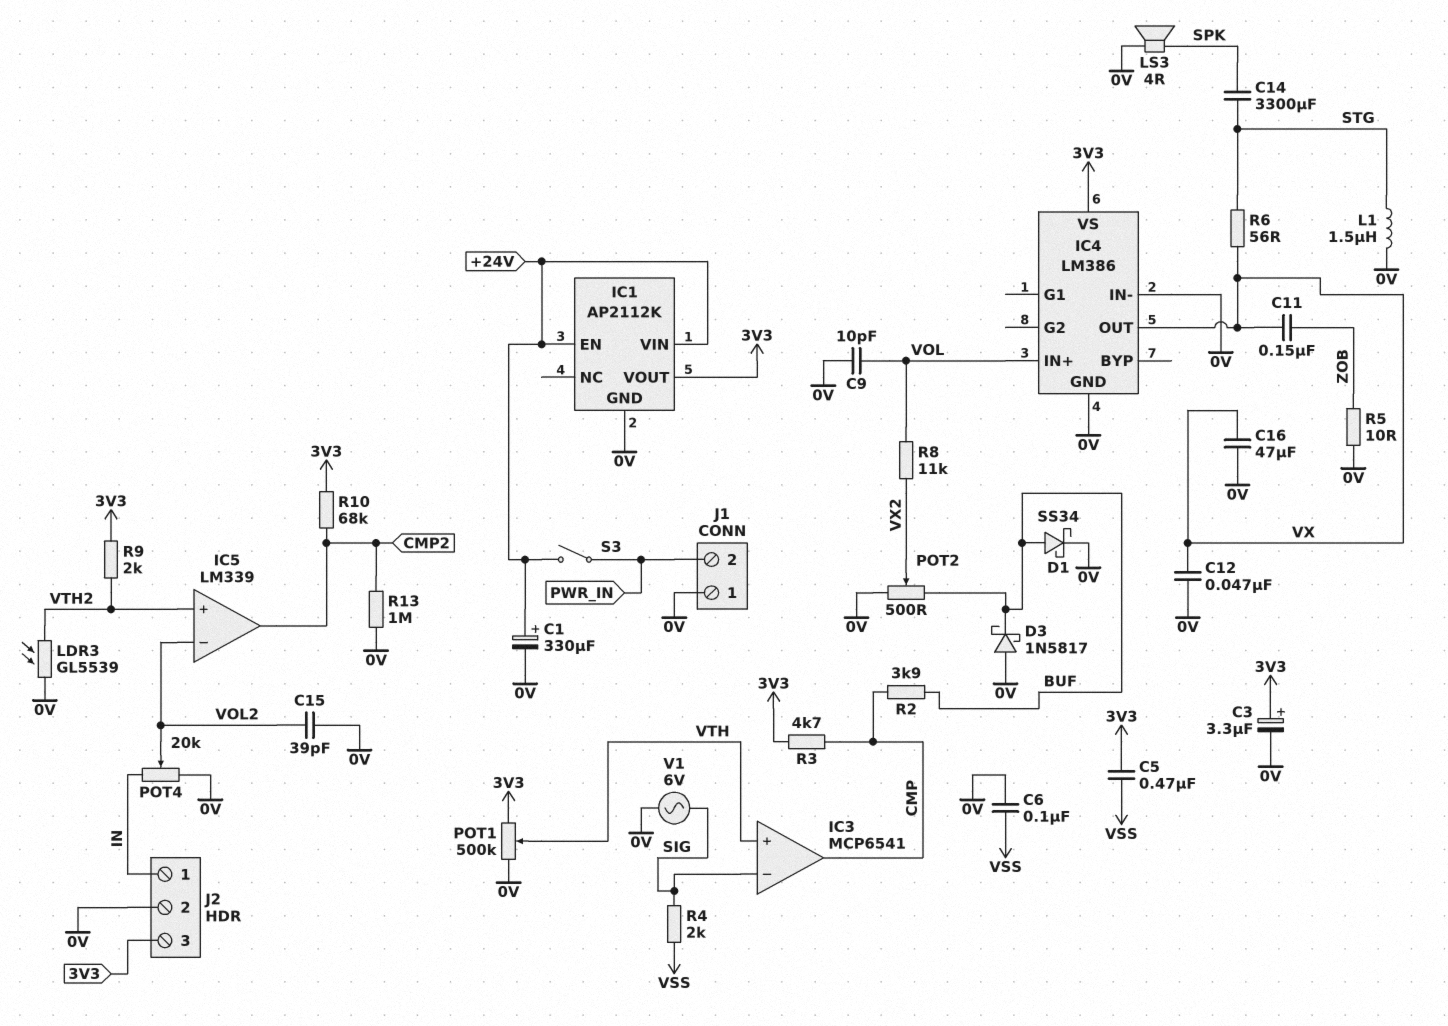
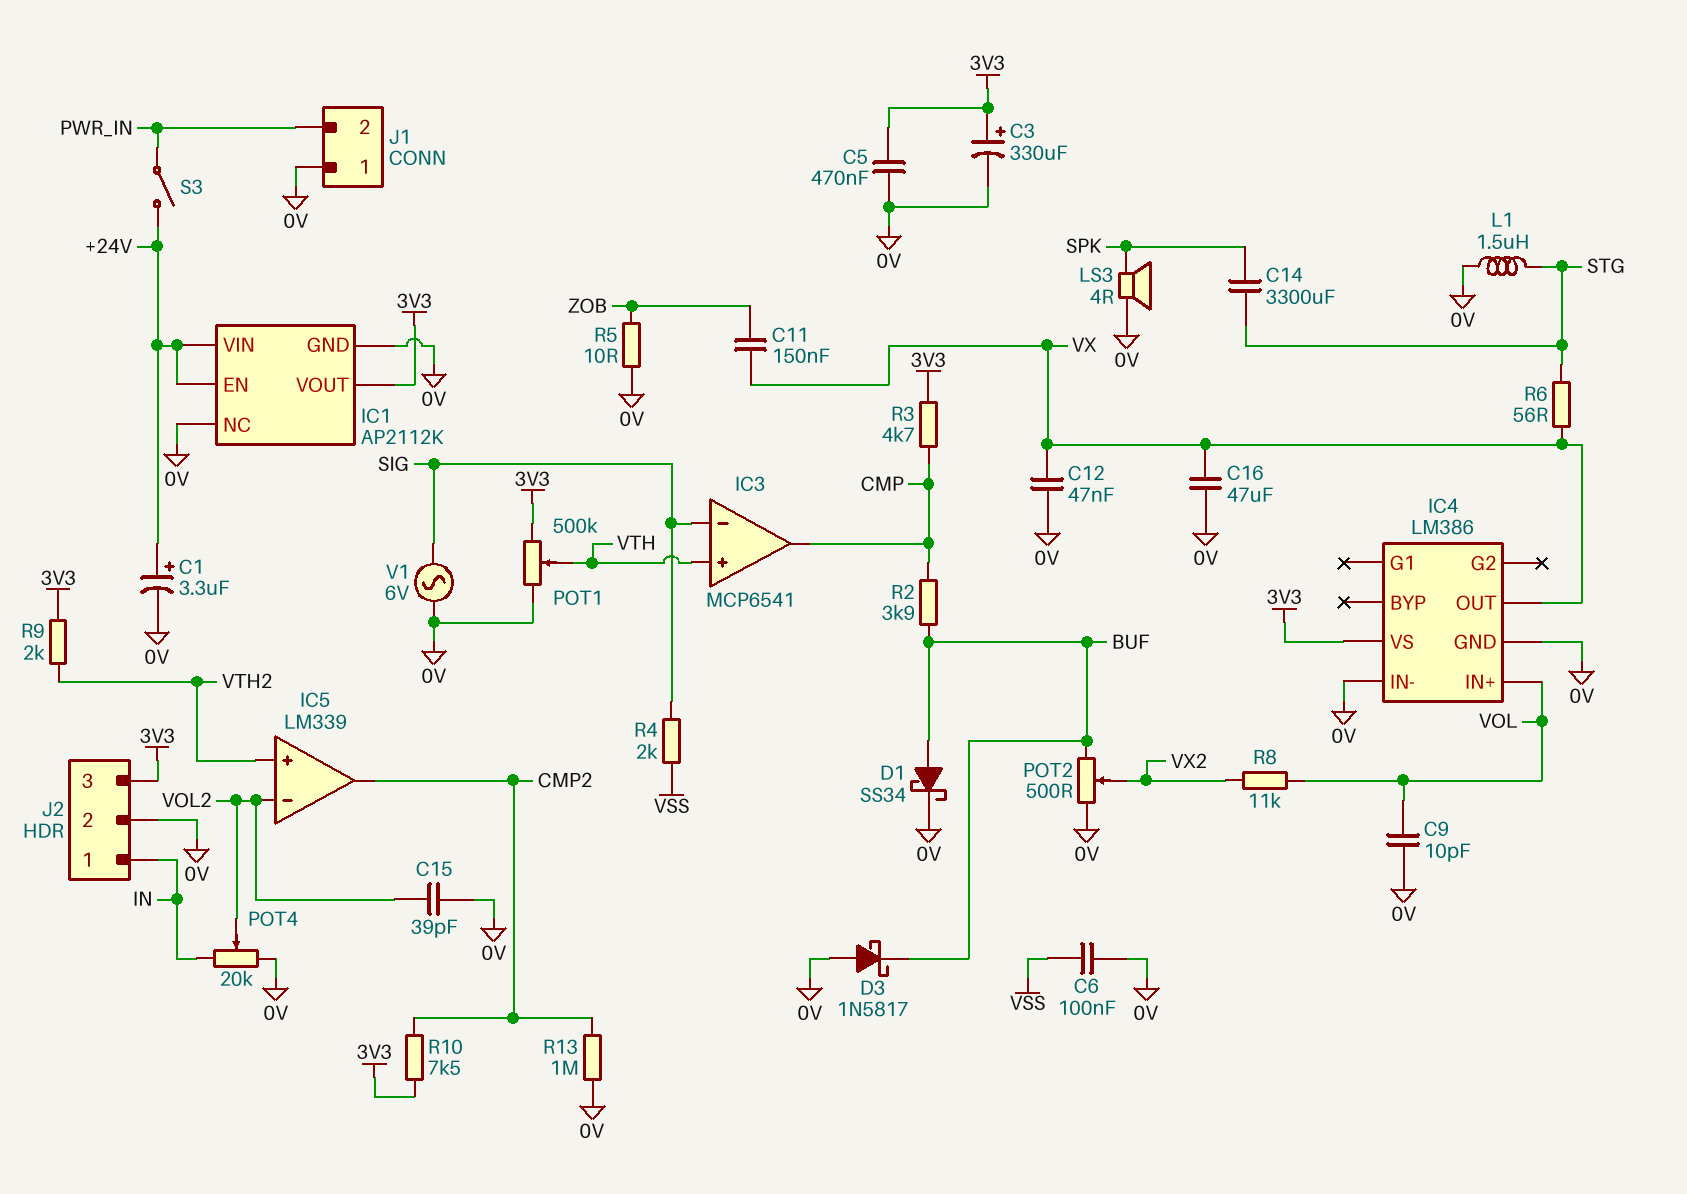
C1: 330uF (plus +24V, minus 0V) -> 3.3uF (plus +24V, minus 0V)
C3: 3.3uF (plus 3V3, minus 0V) -> 330uF (plus 3V3, minus 0V)
C5: 470nF (3V3, VSS) -> 470nF (0V, 3V3)
IC1 pin NC: none -> 0V
LDR3: GL5539 (0V, VTH2) -> none
R10: 68k (3V3, CMP2) -> 7.5k (3V3, CMP2)

